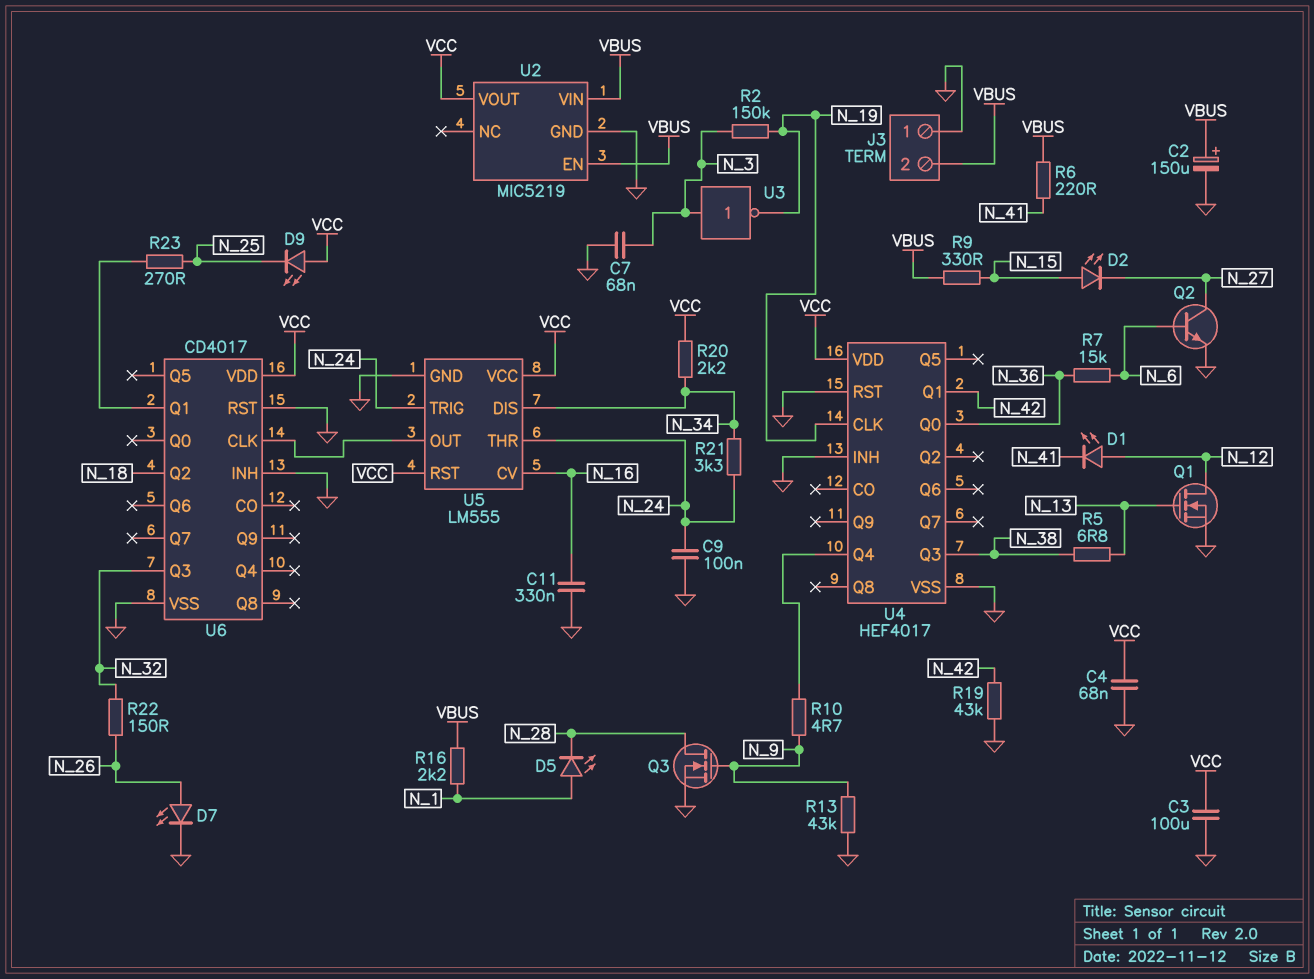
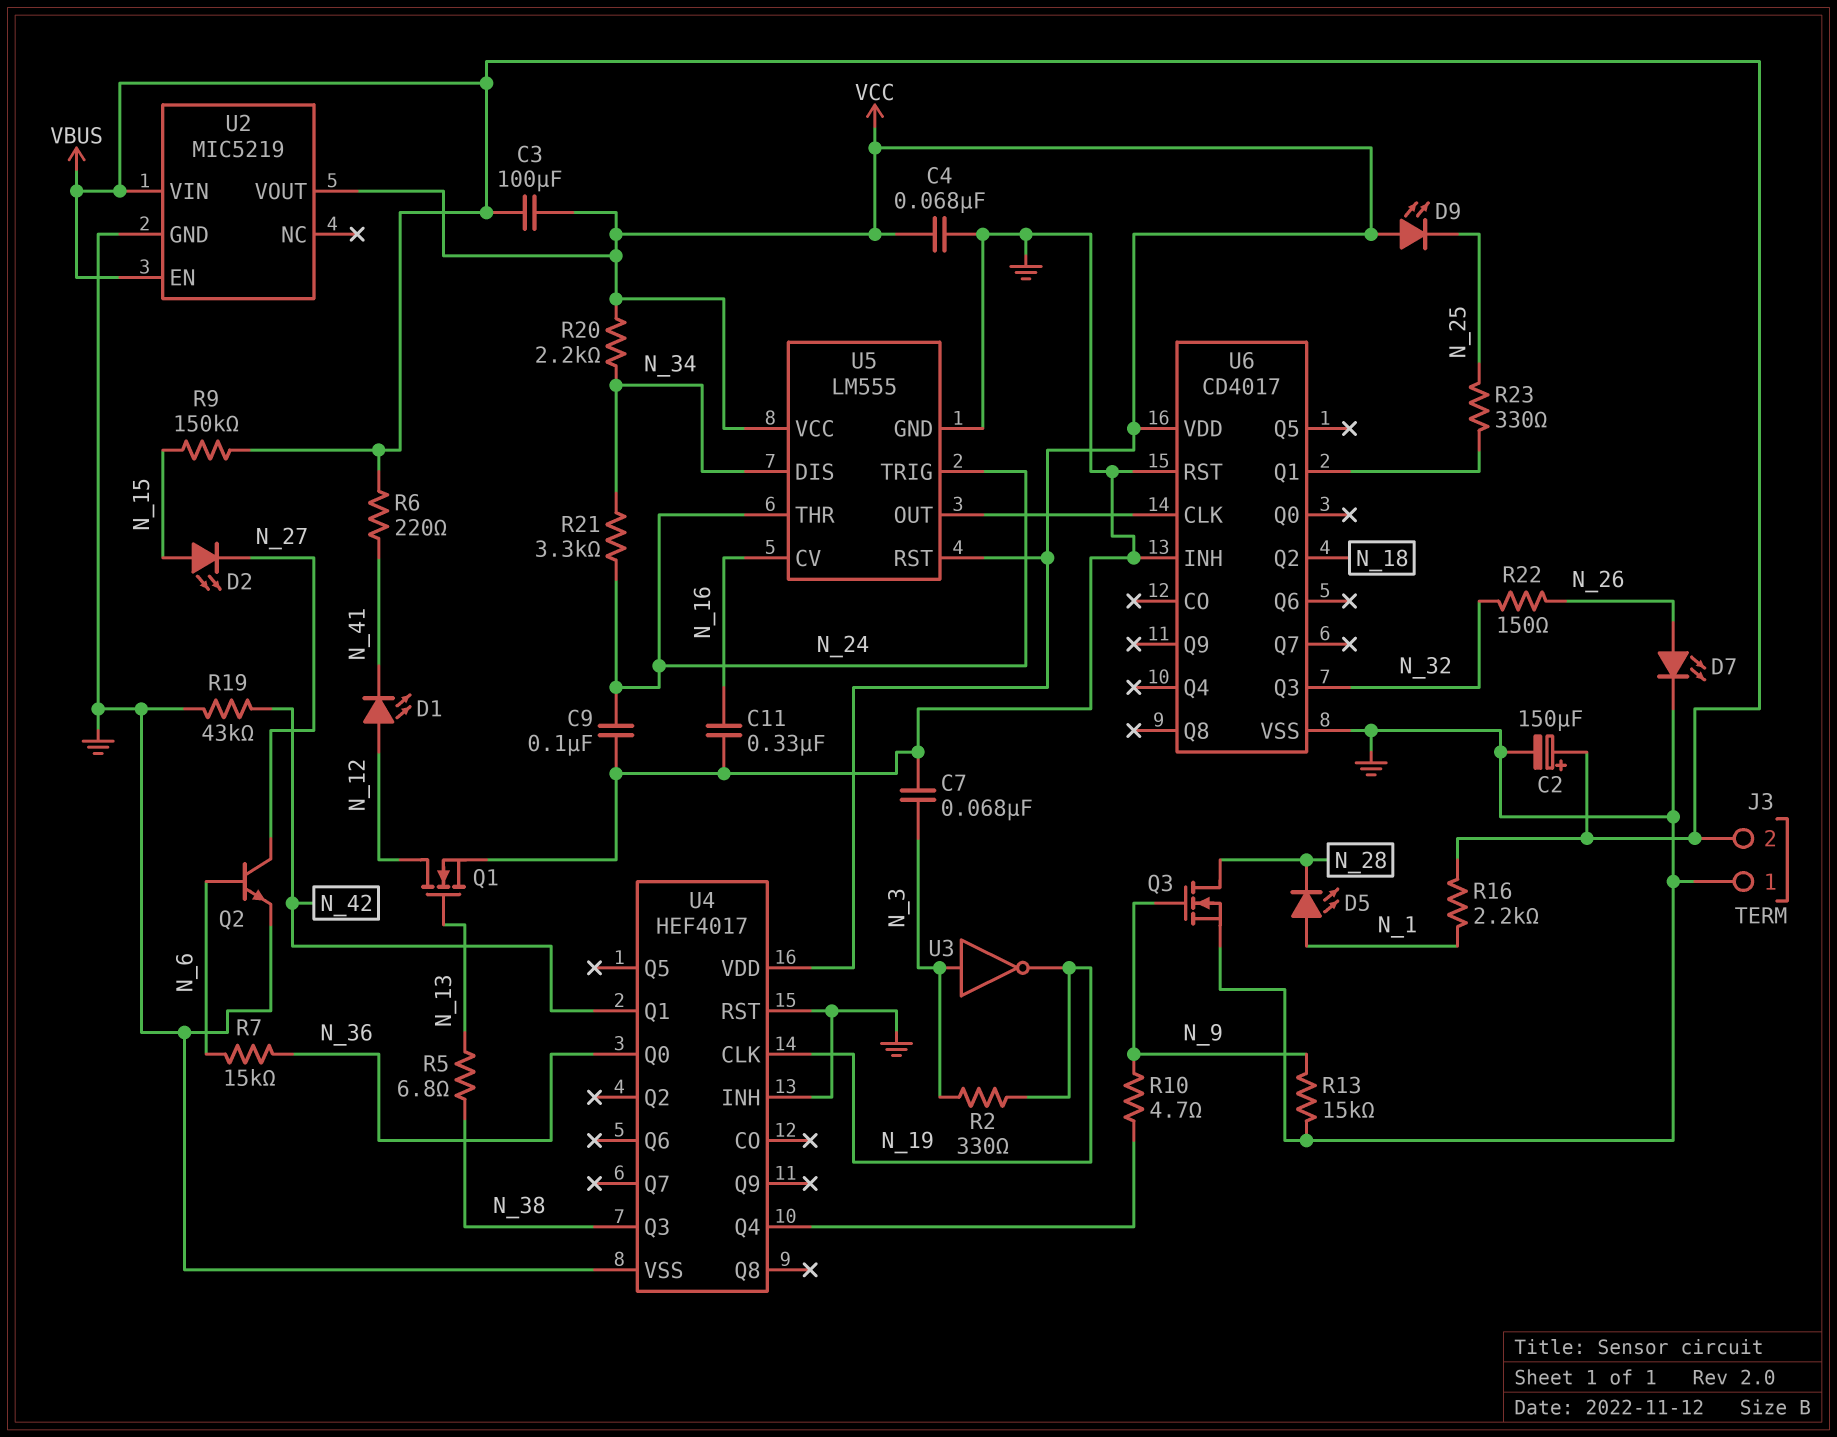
C3: 100uF (GND, VCC) -> 100uF (VBUS, VCC)
R2: 150k (N_3, N_19) -> 330 (N_3, N_19)
R9: 330 (N_15, VBUS) -> 150k (N_15, VBUS)
R13: 43k (GND, N_9) -> 15k (GND, N_9)
R23: 270 (N_25, U6/Q1) -> 330 (N_25, U6/Q1)

